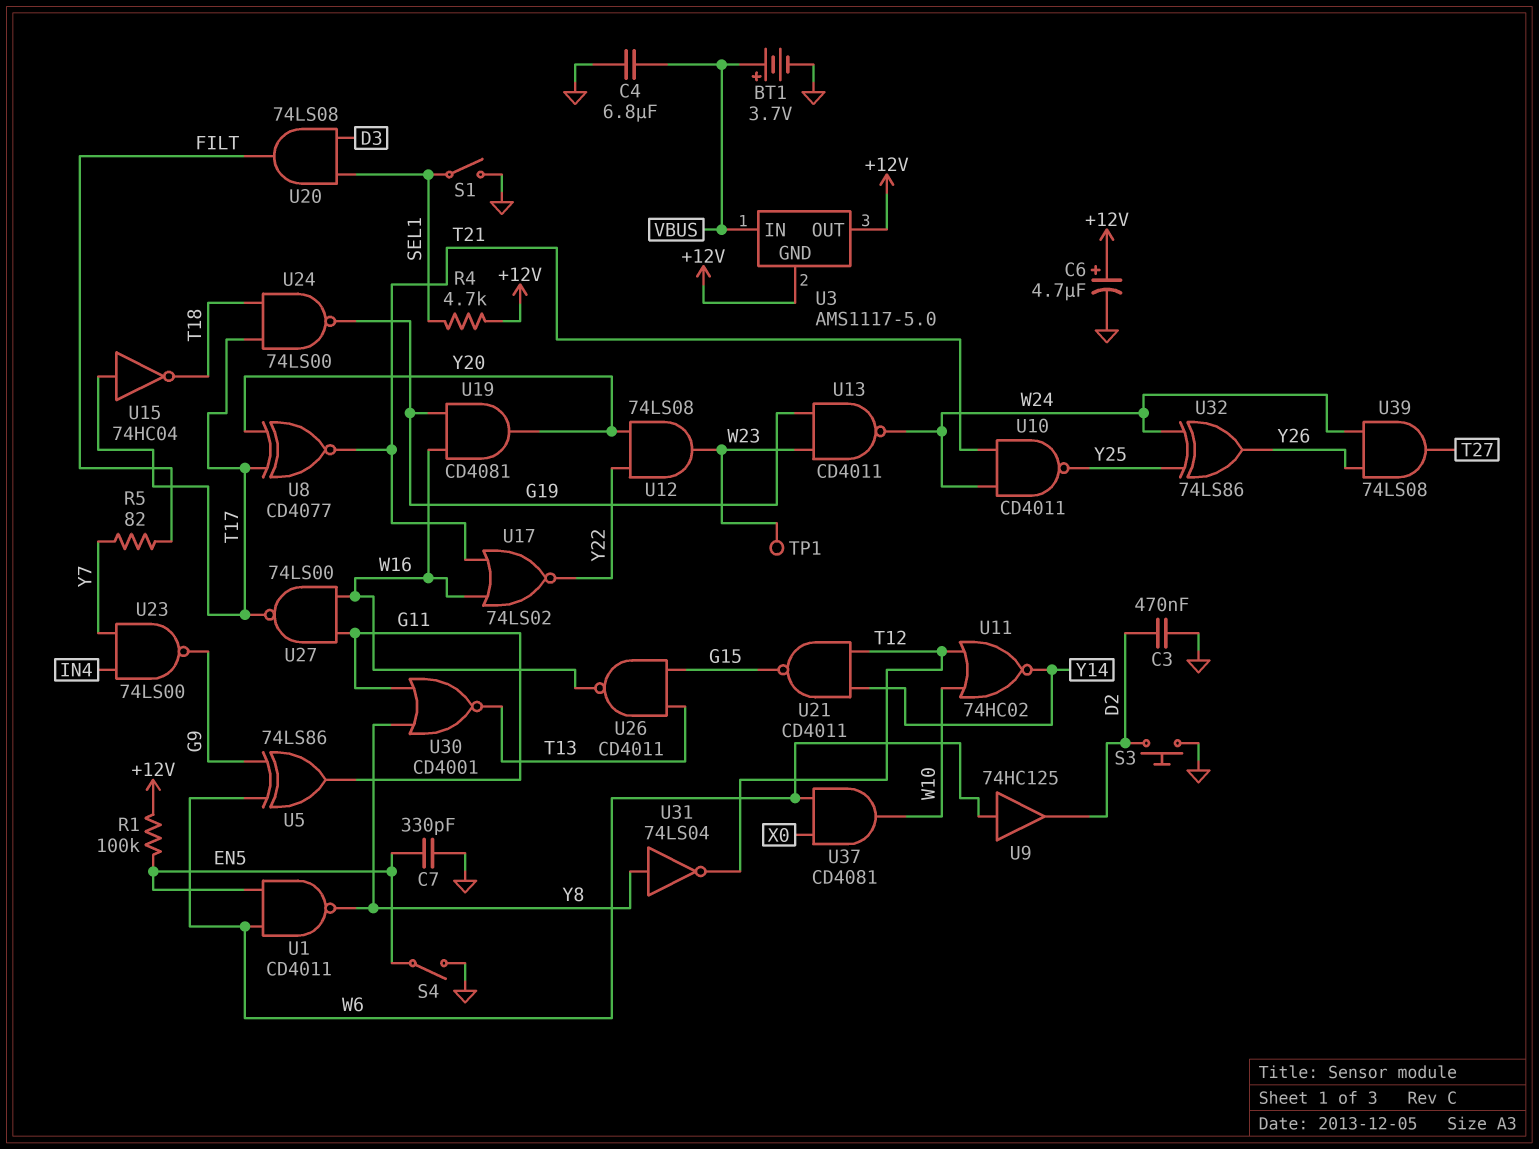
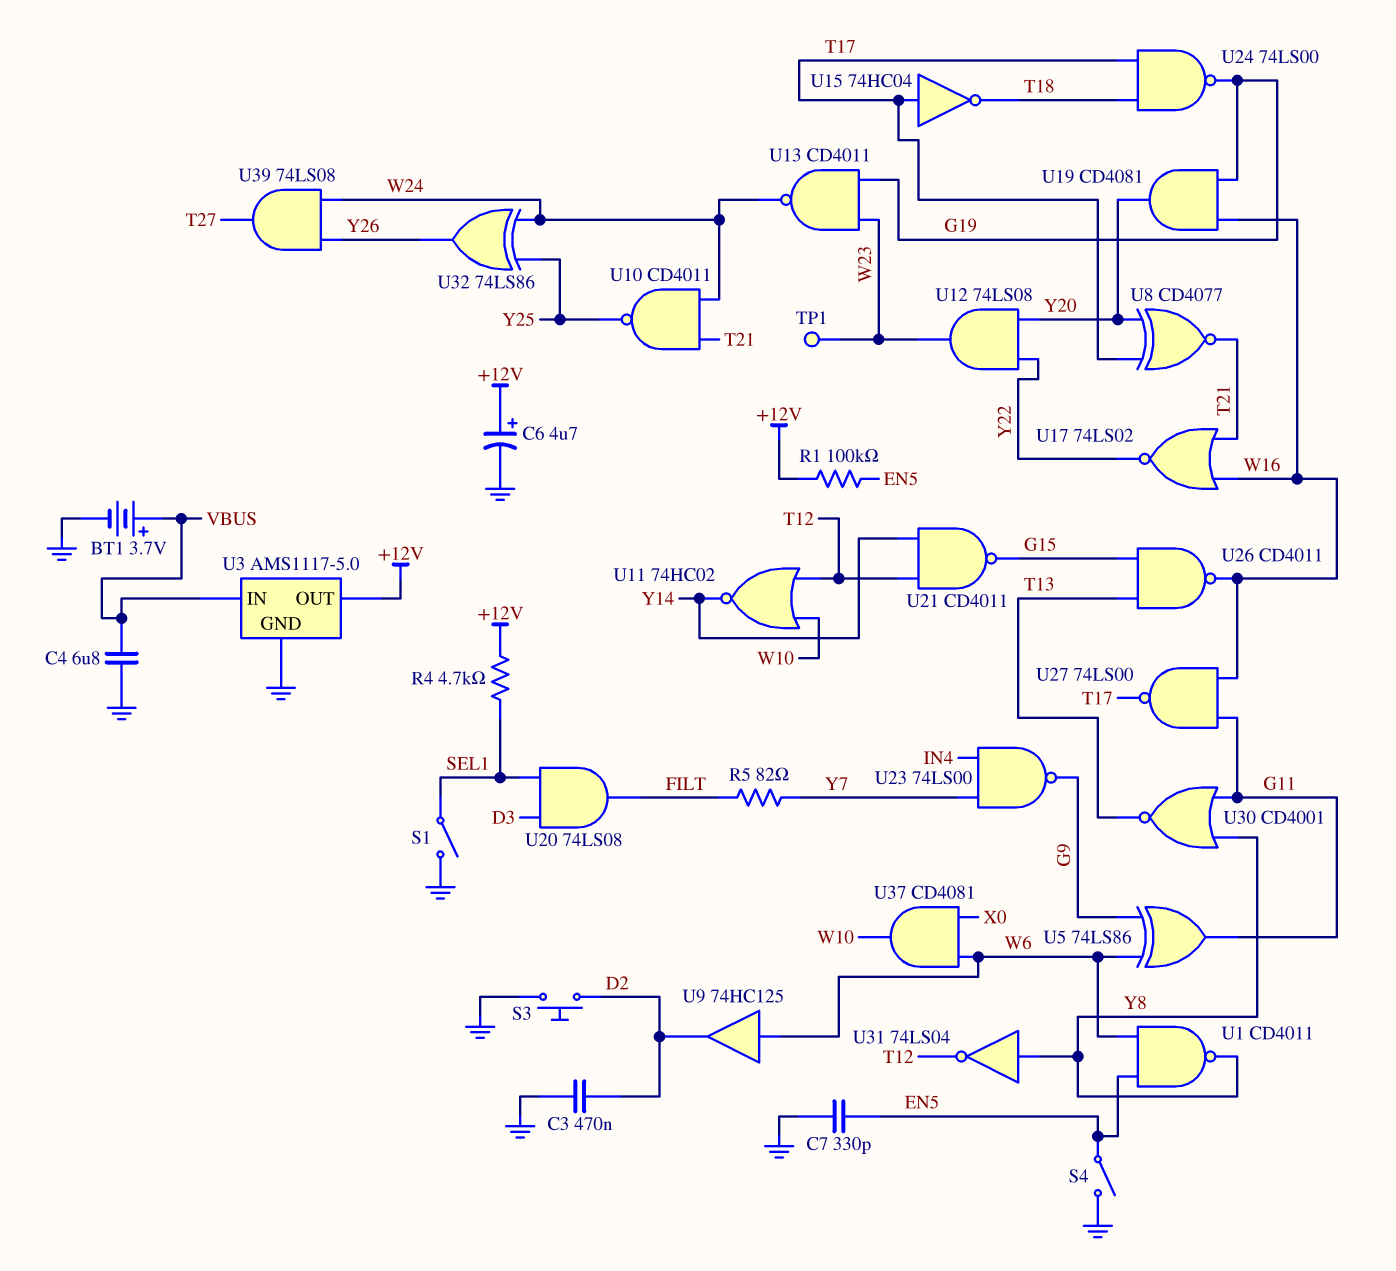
U3 pin GND: +12V -> GND

